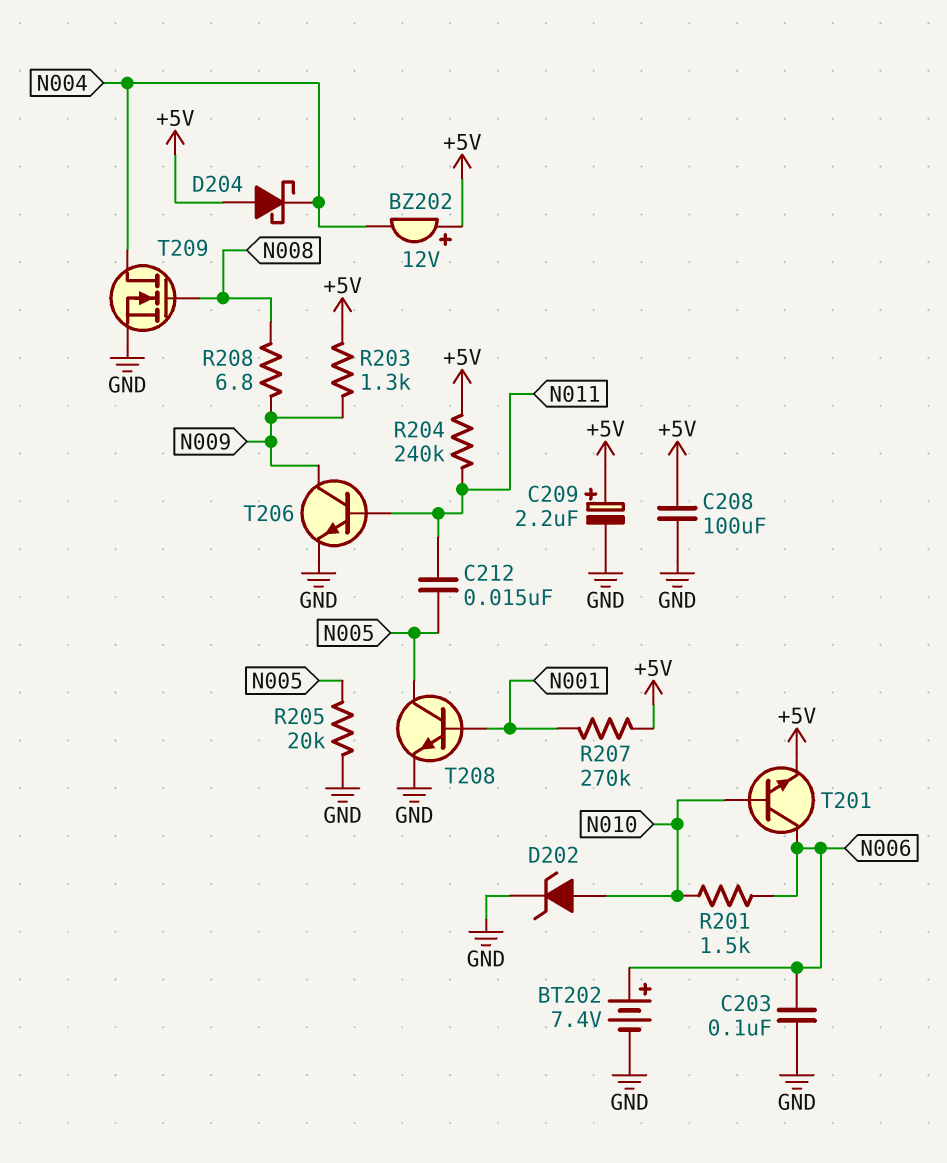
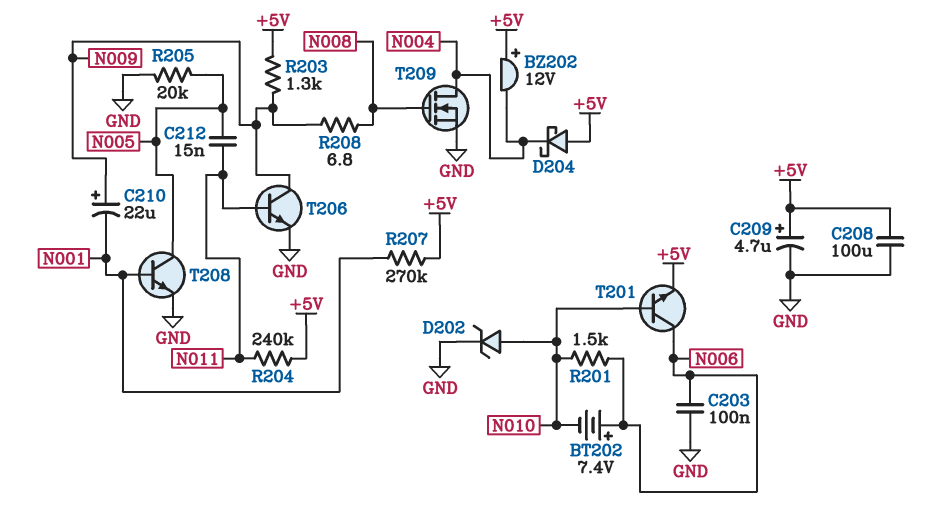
BT202: 7.4V (plus N006, minus GND) -> 7.4V (plus N006, minus N010)
C209: 2.2uF (plus +5V, minus GND) -> 4.7uF (plus +5V, minus GND)
C210: none -> 22uF (plus N009, minus N001)

